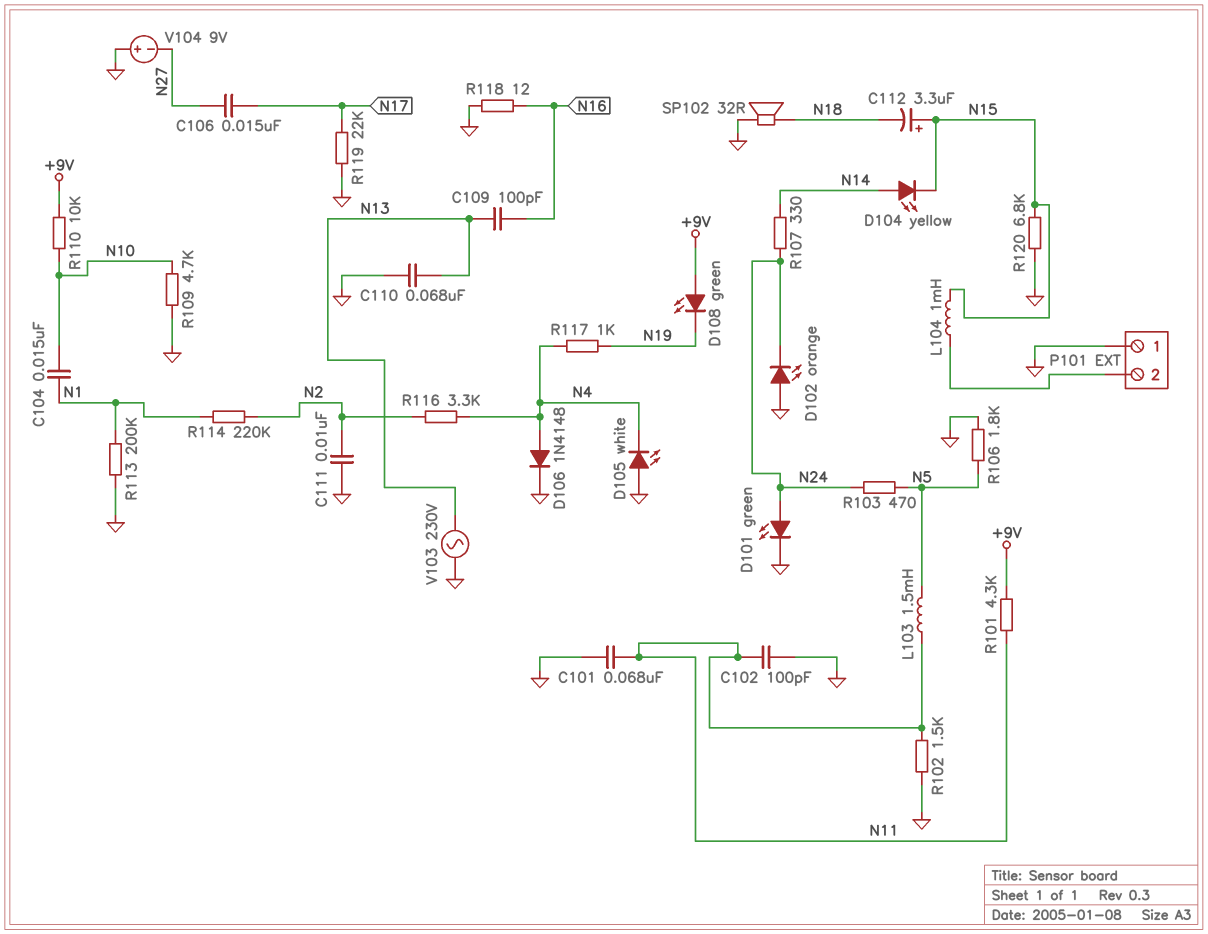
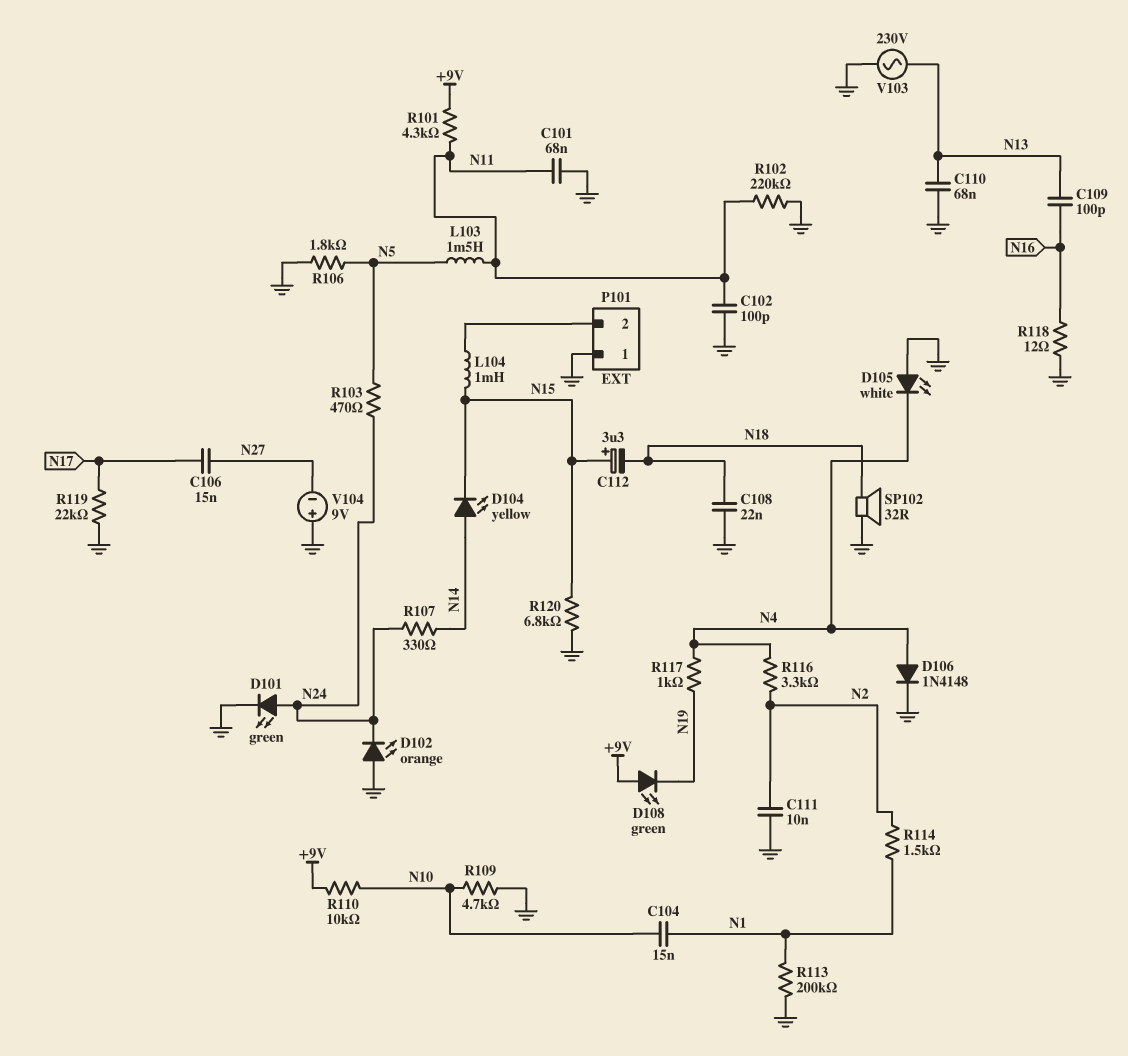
C108: none -> 22nF (GND, N18)
R102: 1.5k (GND, N11) -> 220k (GND, N11)
R114: 220k (N1, N2) -> 1.5k (N1, N2)

